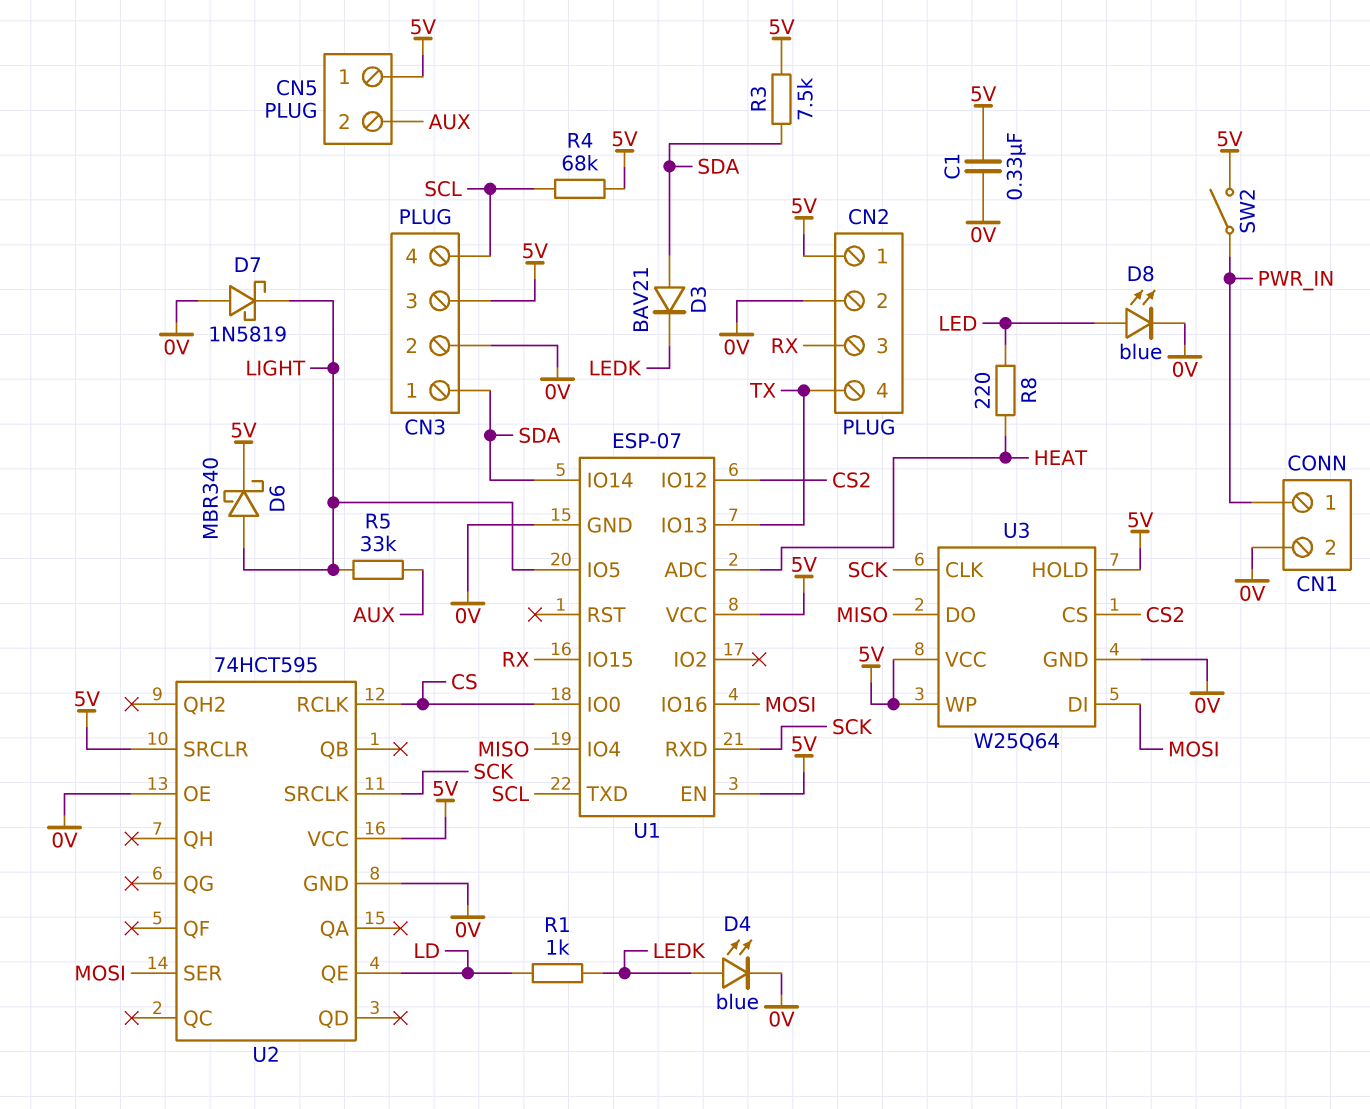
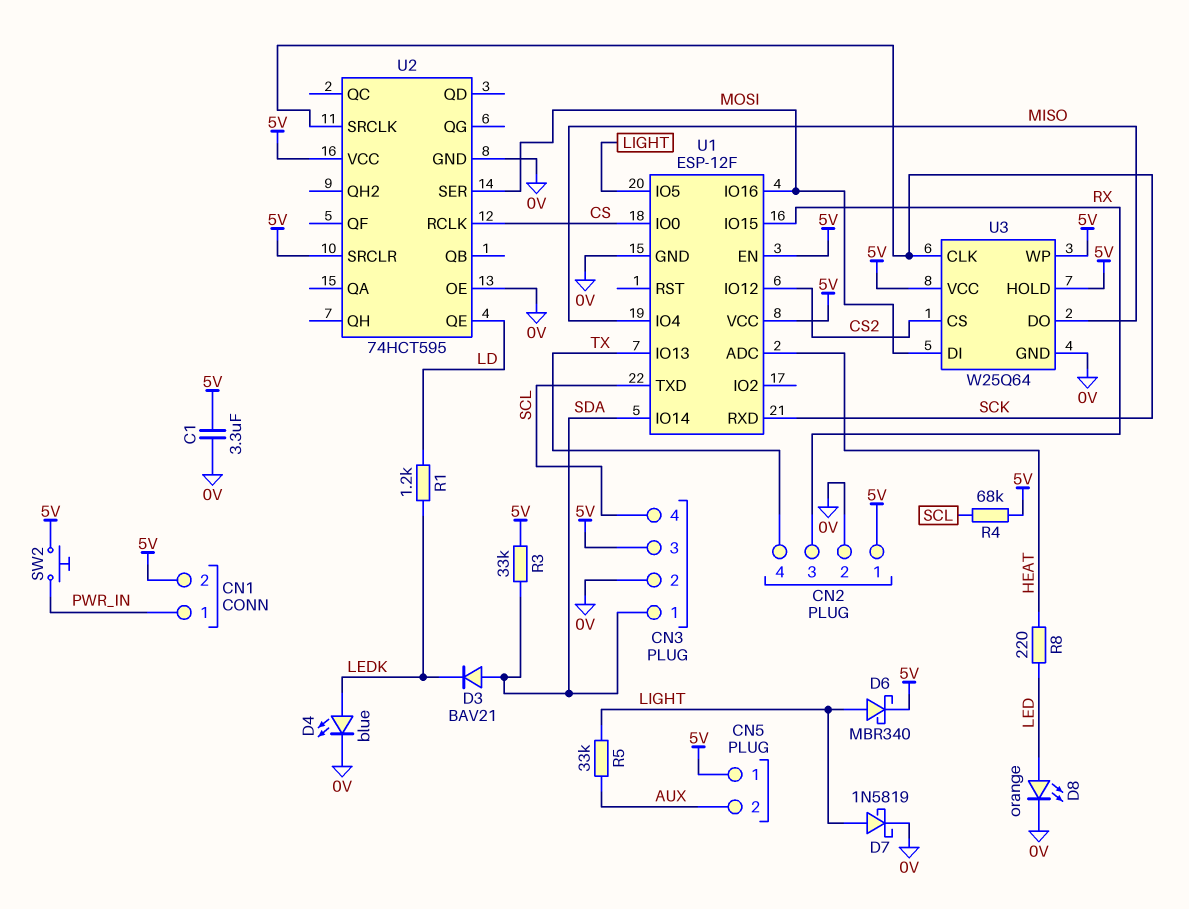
C1: 330nF (0V, 5V) -> 3.3uF (0V, 5V)
CN1 pin 2: 0V -> 5V
D7: schottky 1N5819 (A 0V, K LIGHT) -> schottky 1N5819 (A LIGHT, K 0V)
D8: LED blue (A LED, K 0V) -> LED orange (A LED, K 0V)
R1: 1k (LD, LEDK) -> 1.2k (LD, LEDK)
R3: 7.5k (5V, SDA) -> 33k (5V, SDA)
SW2: switch (5V, PWR_IN) -> button (5V, PWR_IN)
U1: ESP-07 -> ESP-12F

